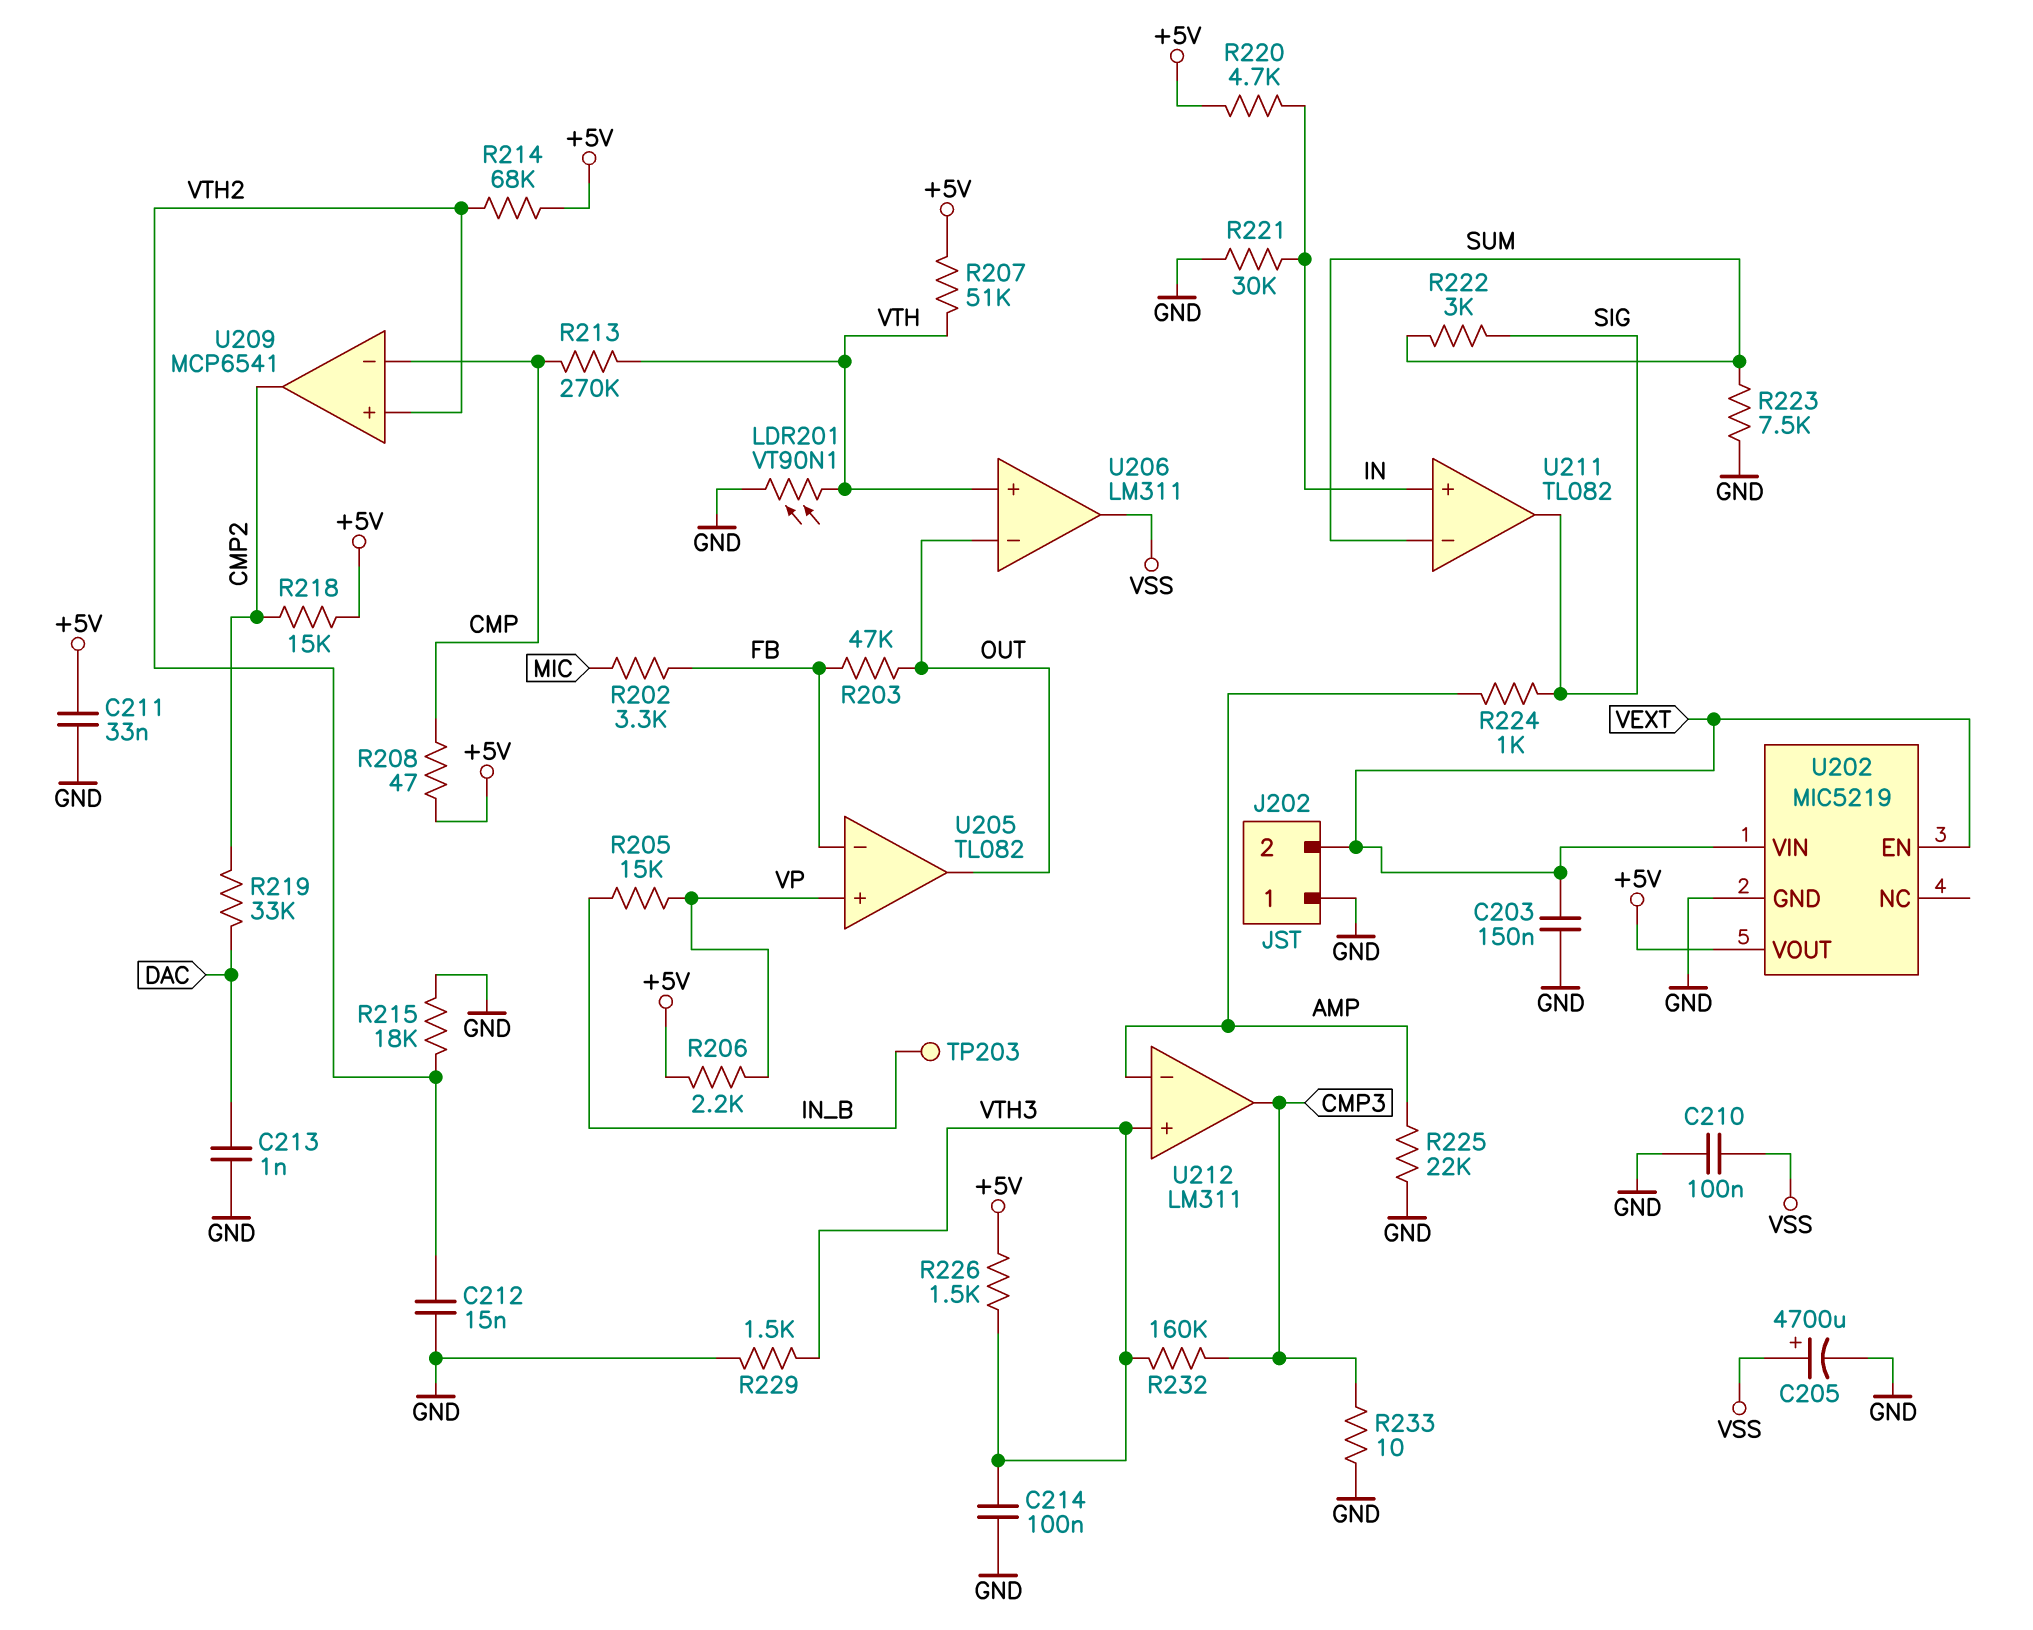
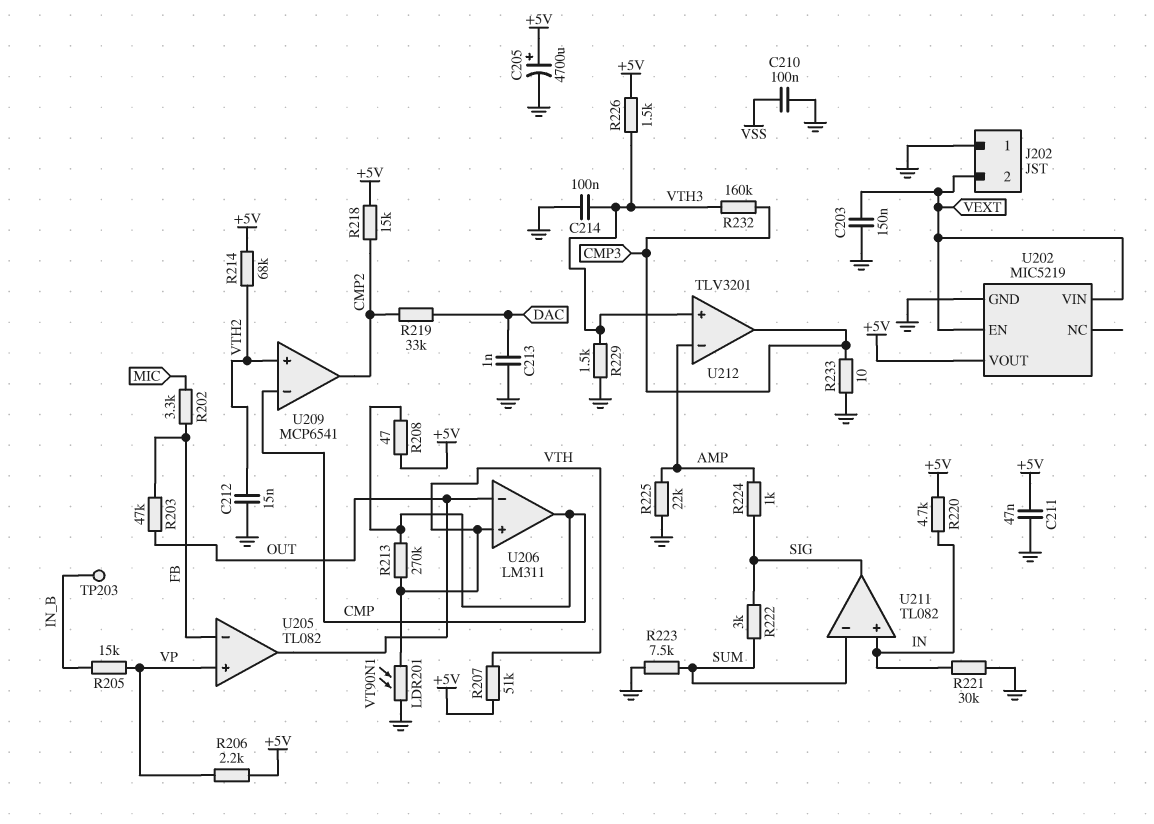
C205: 4700uF (plus VSS, minus GND) -> 4700uF (plus +5V, minus GND)
C211: 33nF (+5V, GND) -> 47nF (+5V, GND)
R215: 18k (GND, VTH2) -> none
U206 pin out: VSS -> CMP
U212: LM311 -> TLV3201

